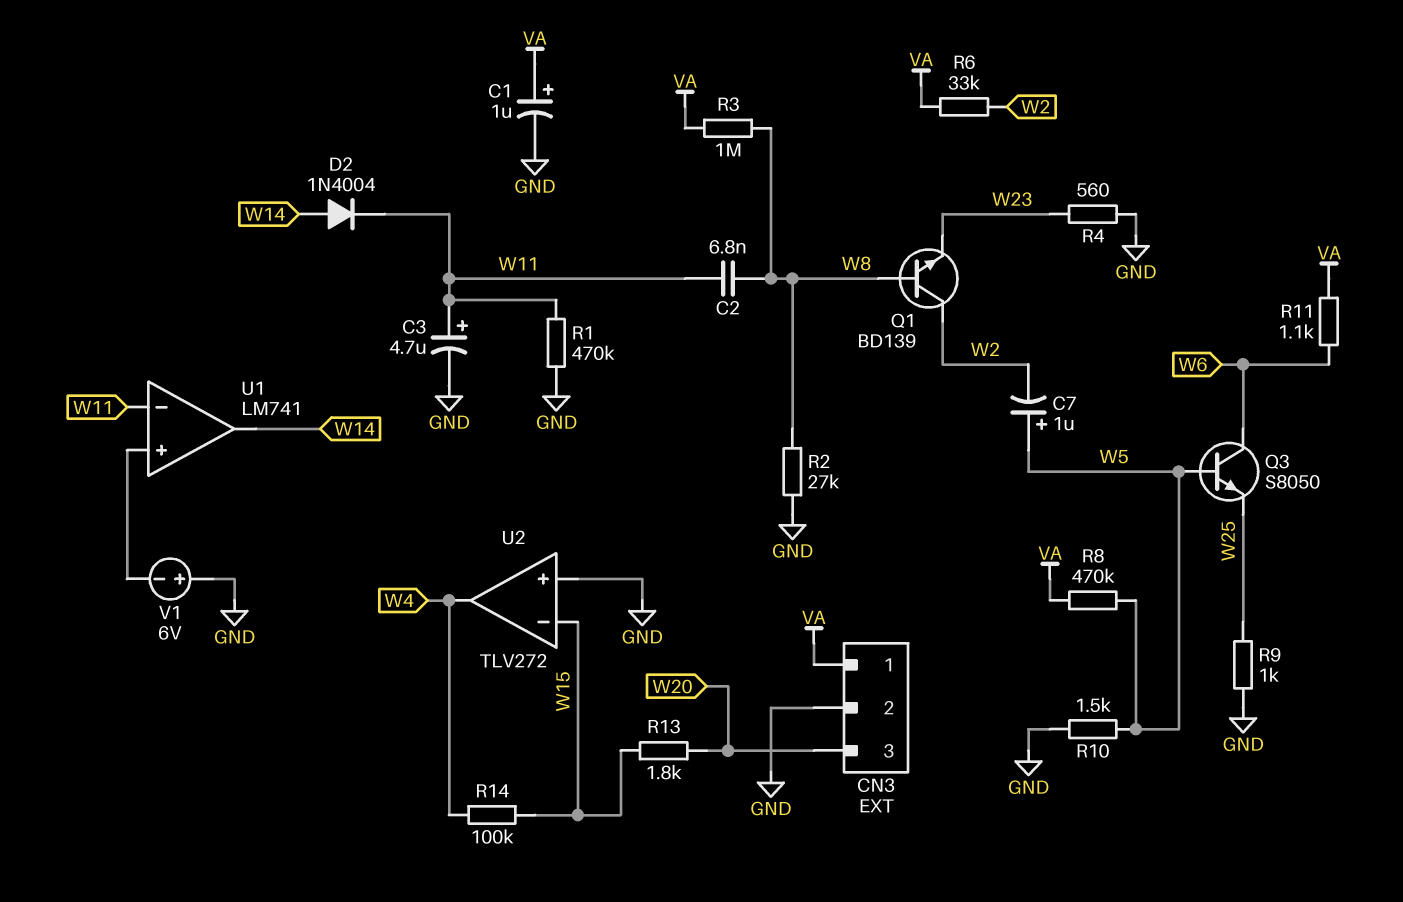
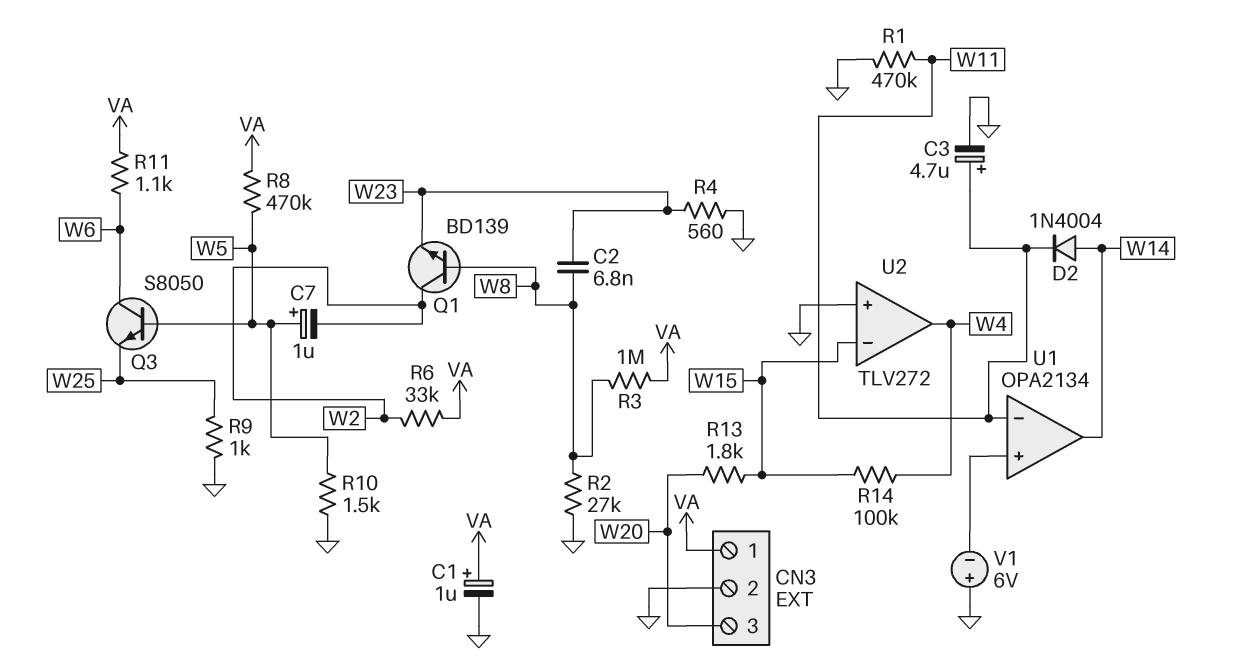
C2: 6.8nF (W8, W11) -> 6.8nF (W8, W23)
U1: LM741 -> OPA2134

